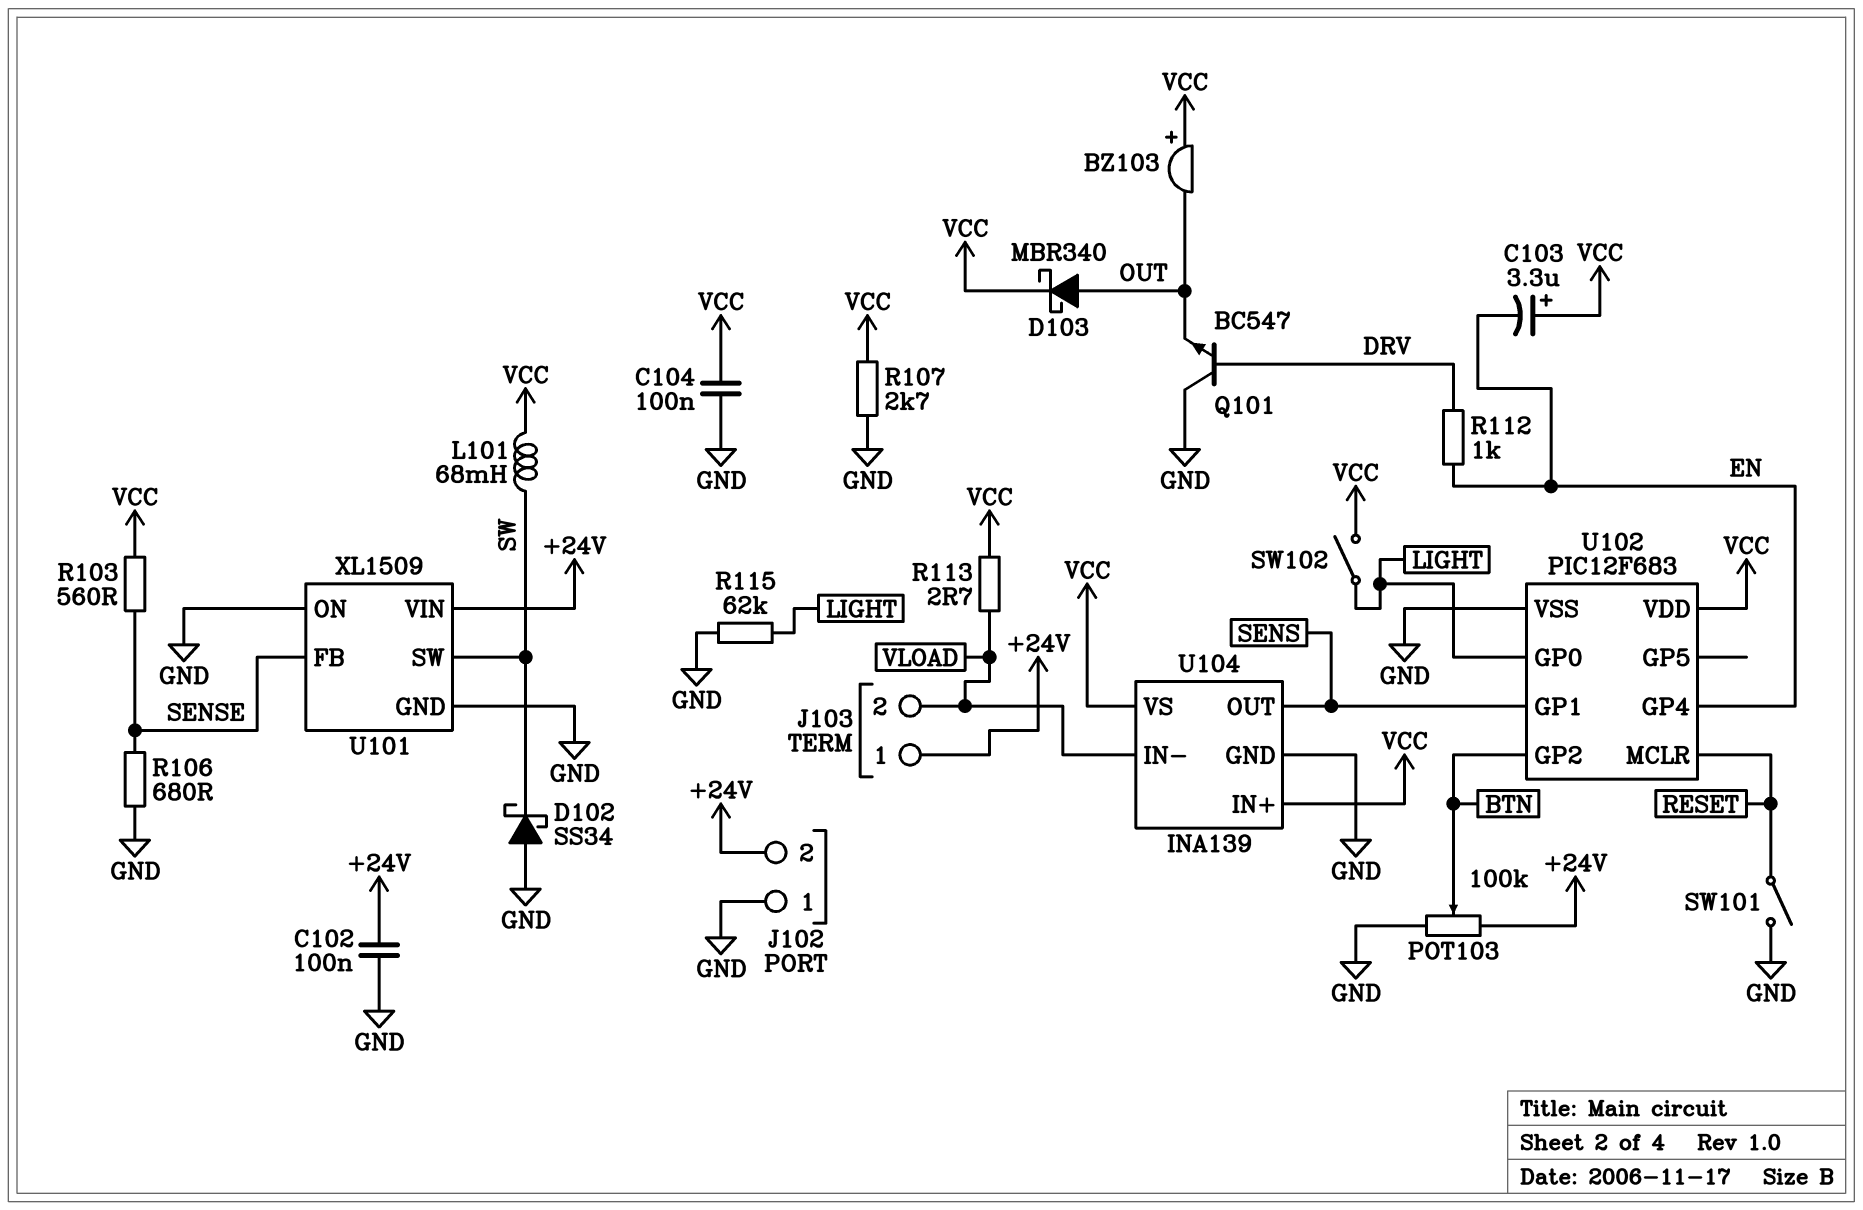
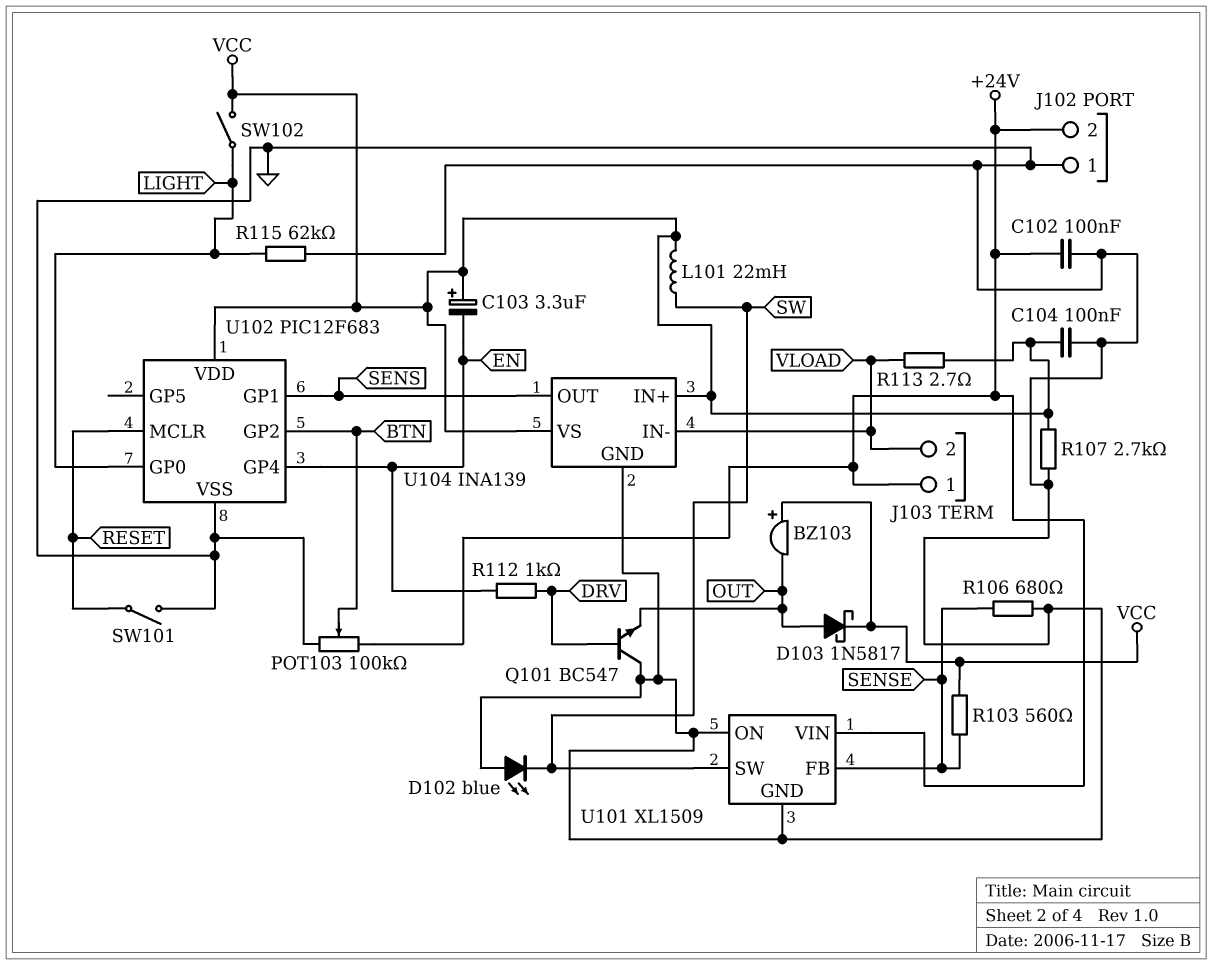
D102: schottky SS34 (A GND, K SW) -> LED blue (A GND, K SW)
D103: schottky MBR340 (A OUT, K VCC) -> schottky 1N5817 (A OUT, K VCC)
L101: 68mH (SW, VCC) -> 22mH (SW, VCC)

